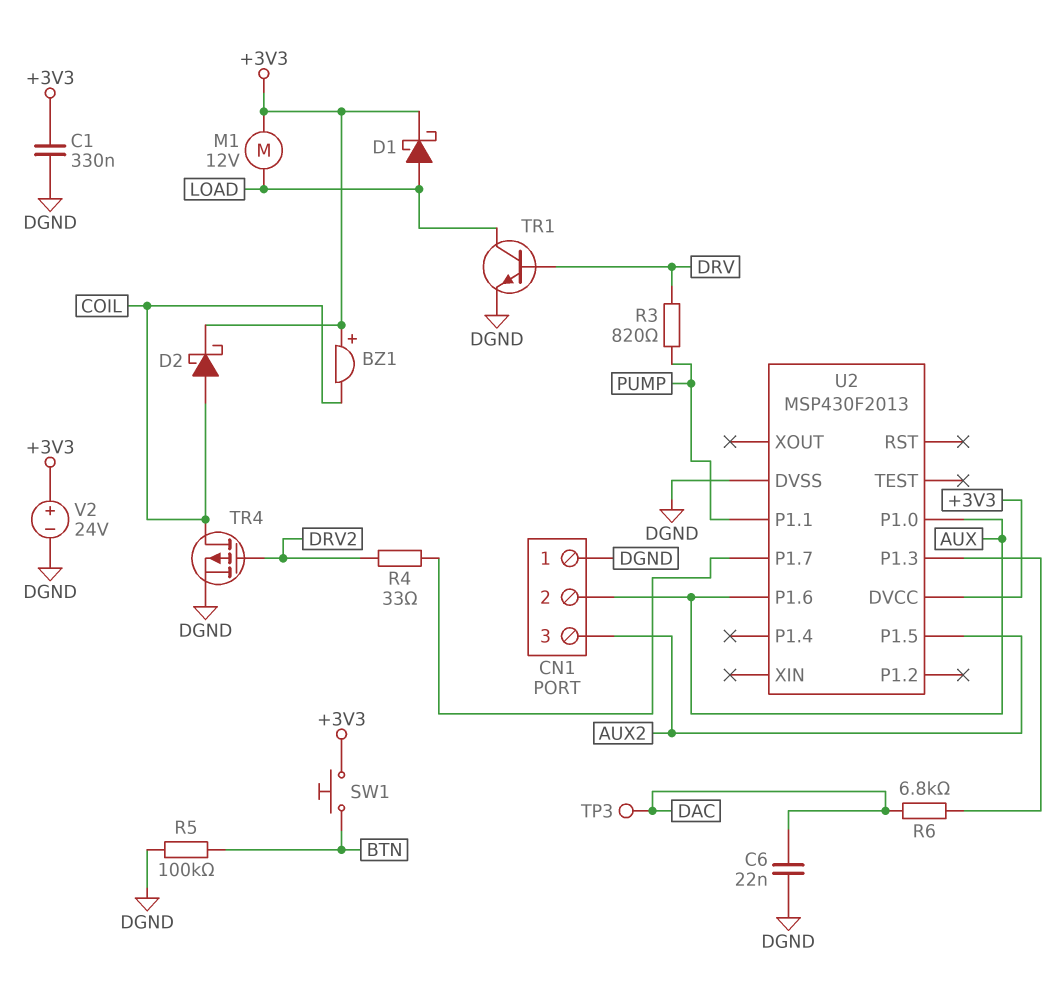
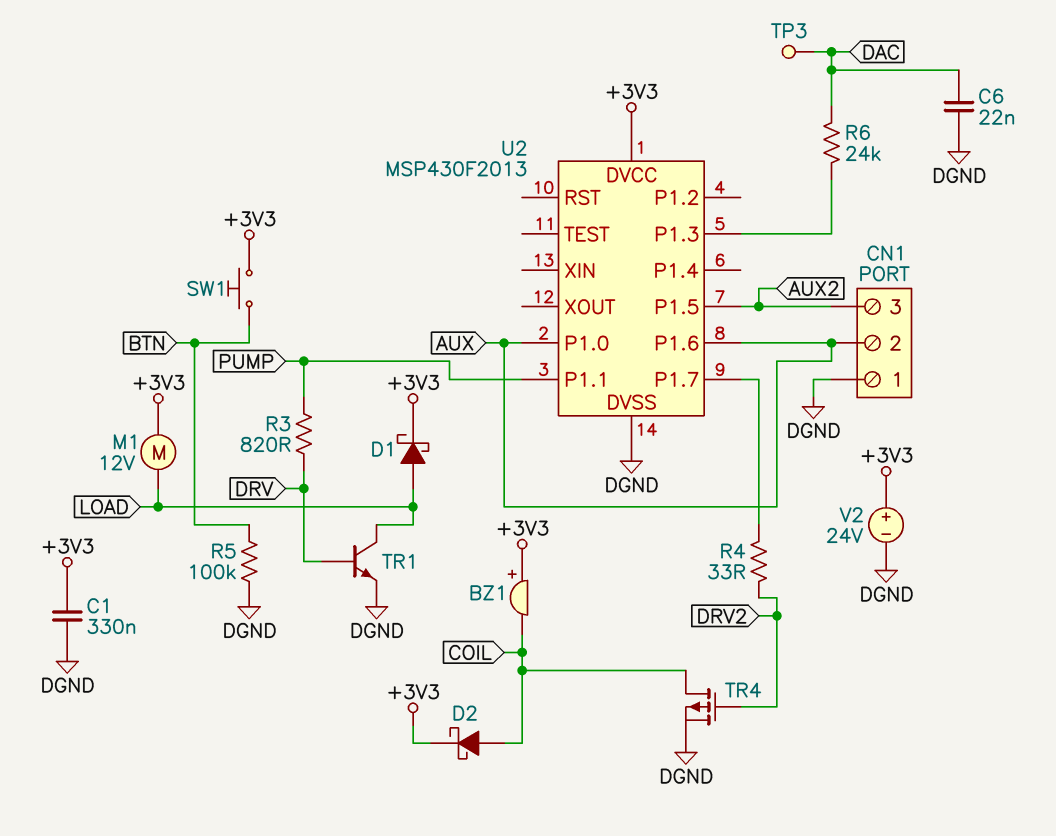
R6: 6.8k (DAC, U2/P1.3) -> 24k (DAC, U2/P1.3)

